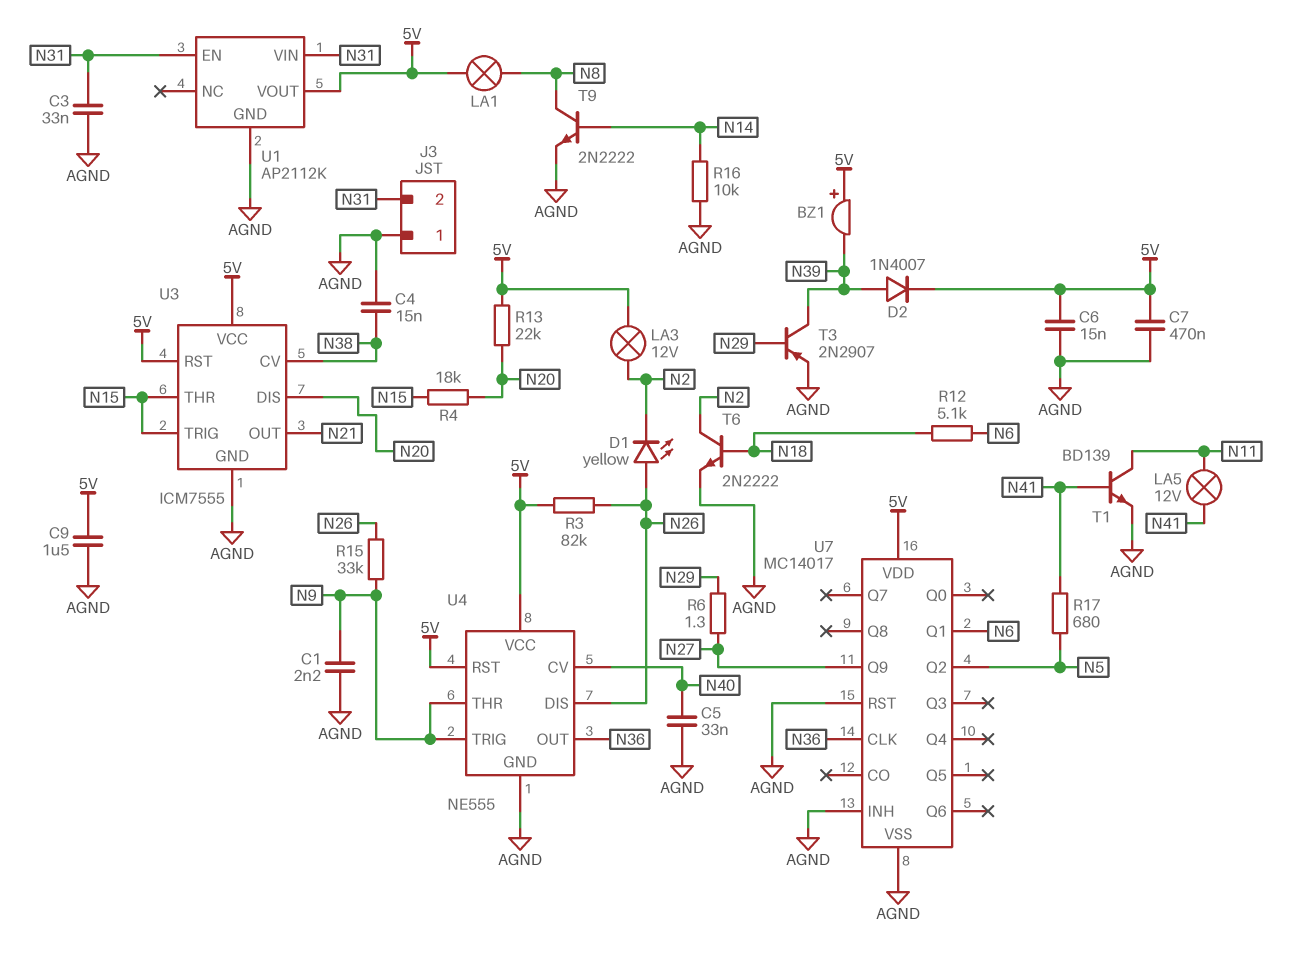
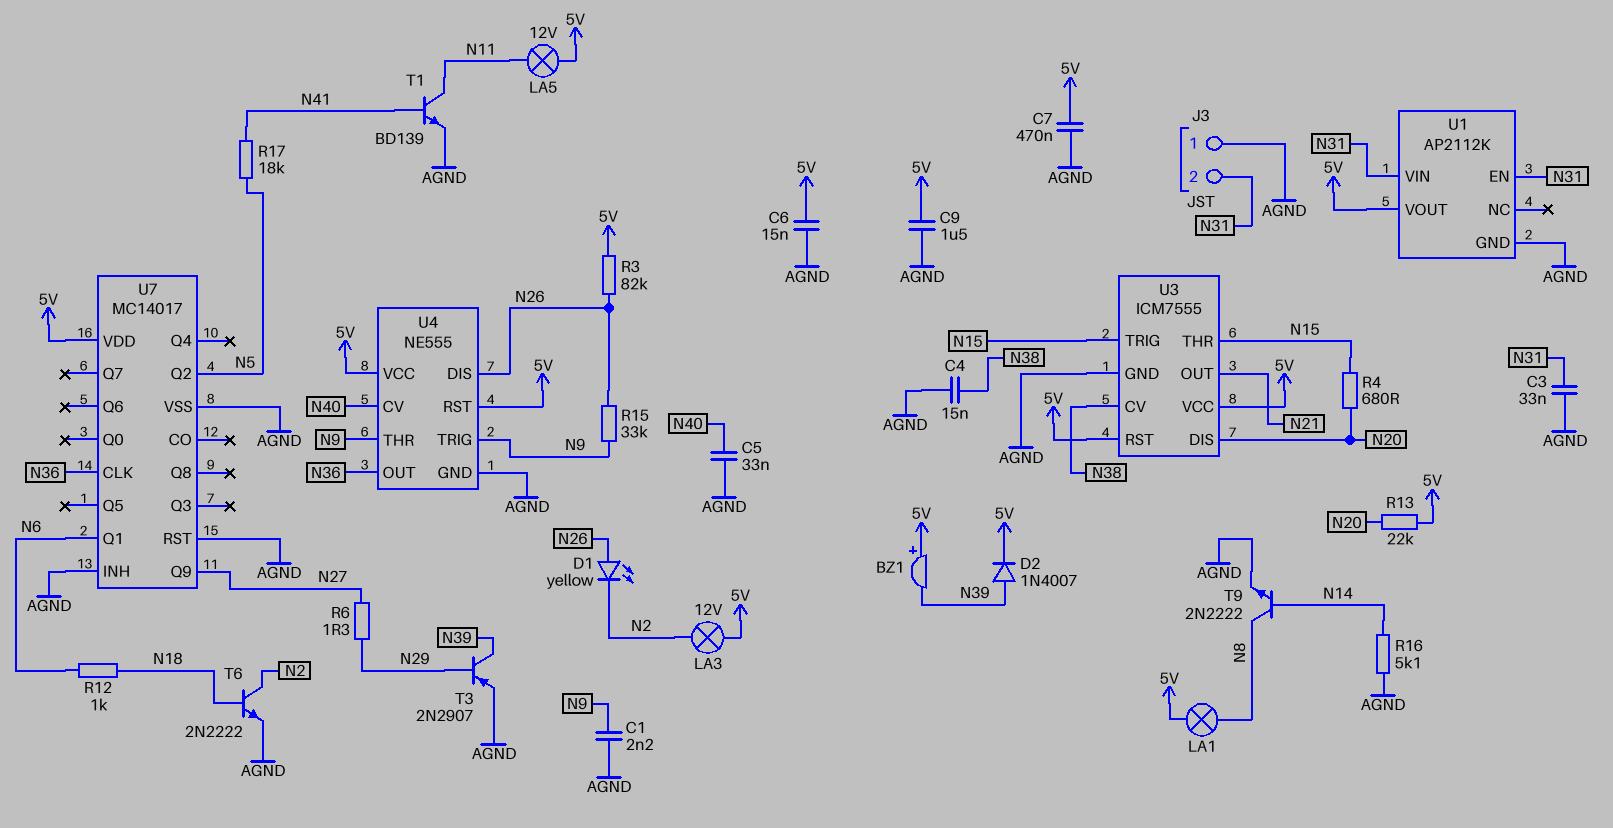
LA5: lamp 12V (N11, N41) -> lamp 12V (5V, N11)
R4: 18k (N15, N20) -> 680 (N15, N20)
R12: 5.1k (N6, N18) -> 1k (N6, N18)
R16: 10k (AGND, N14) -> 5.1k (AGND, N14)
R17: 680 (N5, N41) -> 18k (N5, N41)

